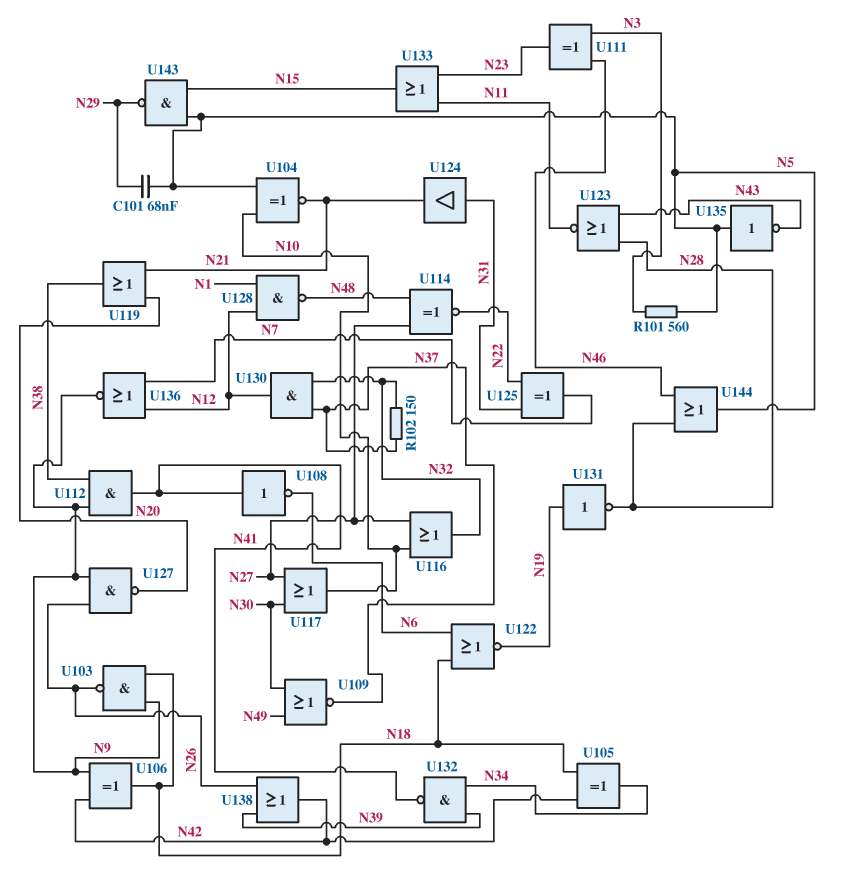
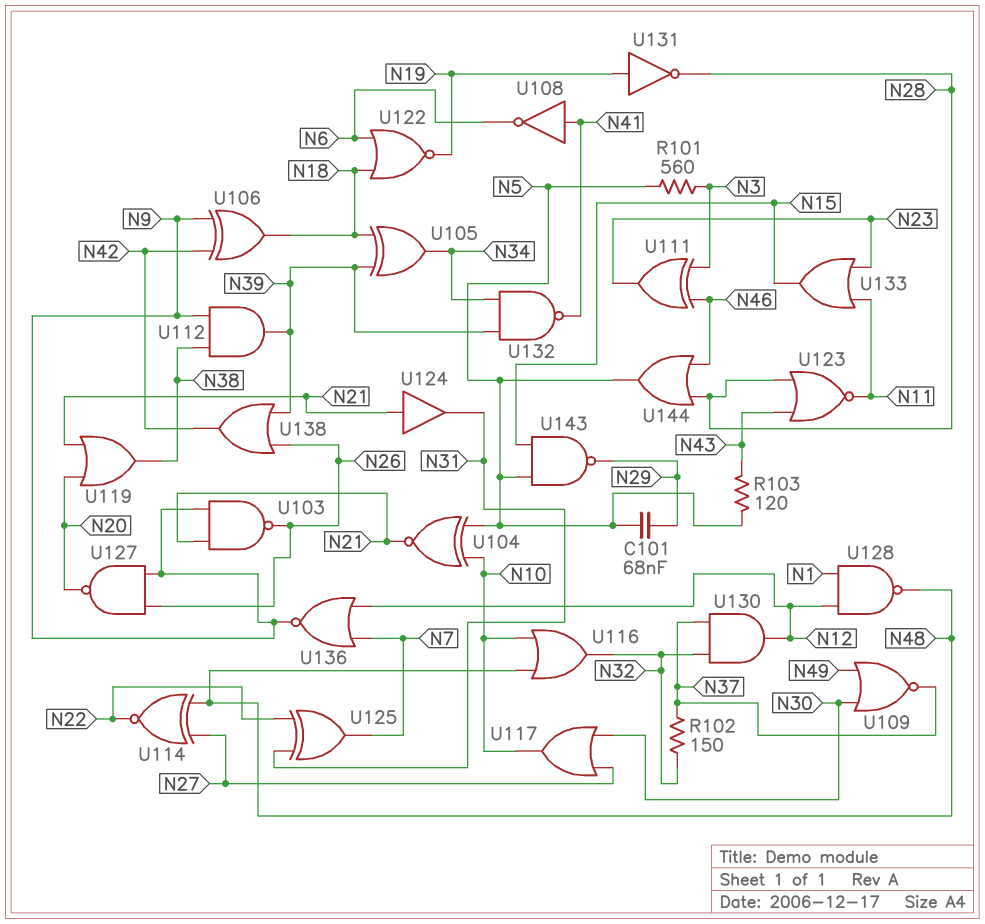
R103: none -> 120 (N5, N43)
U103: NAND (in N9, in N18, out N26) -> NAND (in N9, in N21, out N26)
U105: XOR (in N18, in N42, out N34) -> XOR (in N18, in N39, out N34)
U112: AND (in N9, in N38, out N41) -> AND (in N9, in N38, out N39)
U116: OR (in N10, in N27, out N32) -> OR (in N10, in N48, out N32)
U124: buffer (in N31, out N21) -> buffer (in N21, out N31)
U135: NOT (in N5, out N43) -> none

